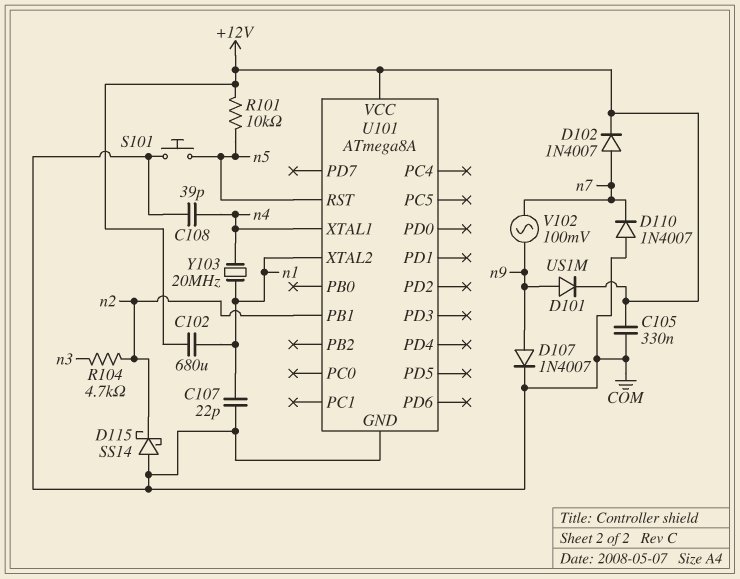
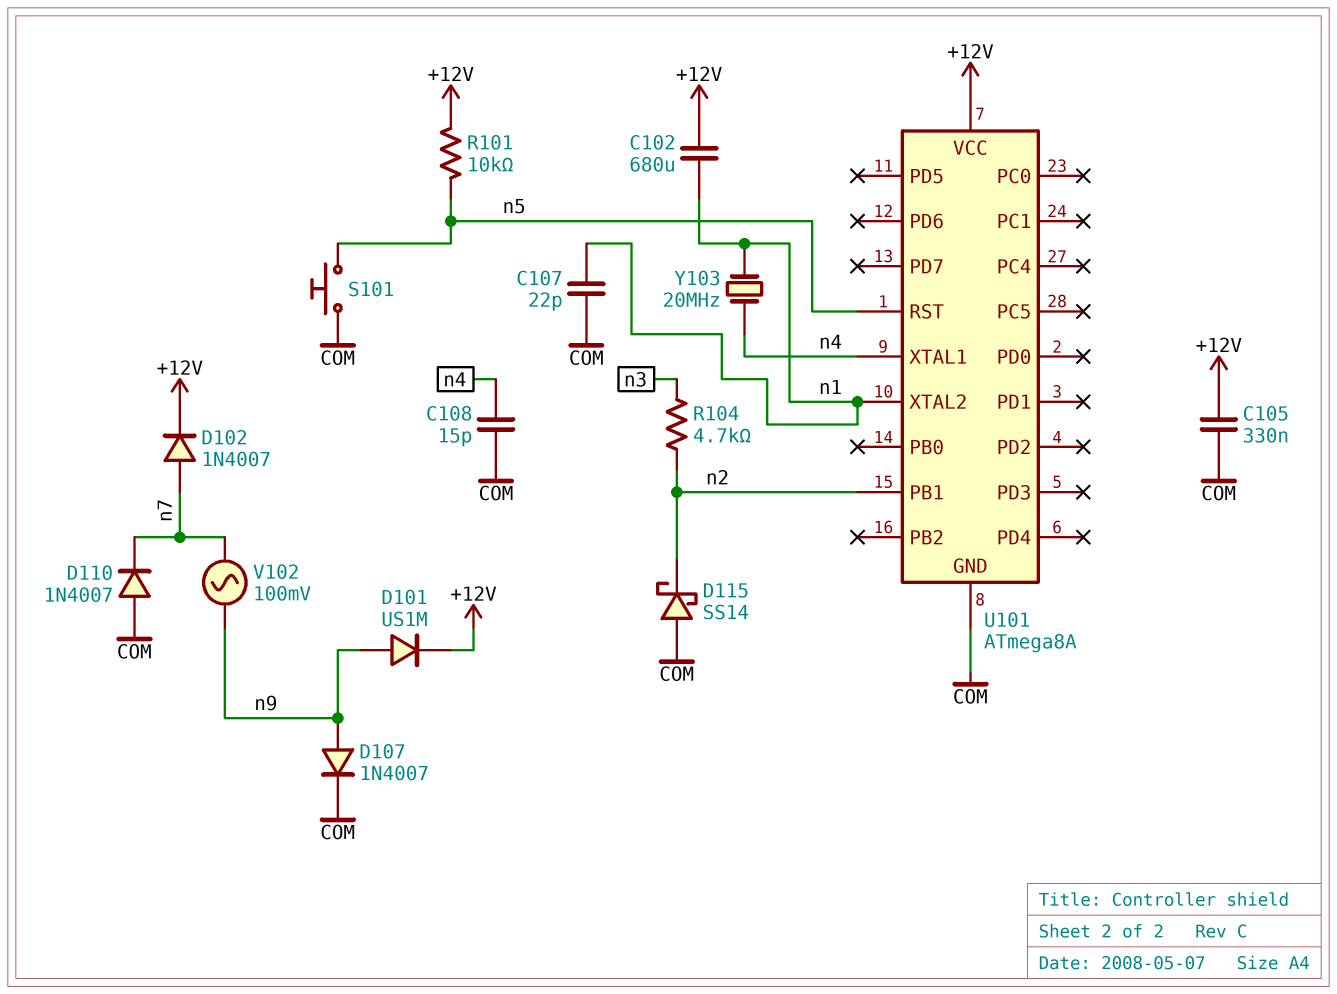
C108: 39pF (COM, n4) -> 15pF (COM, n4)

